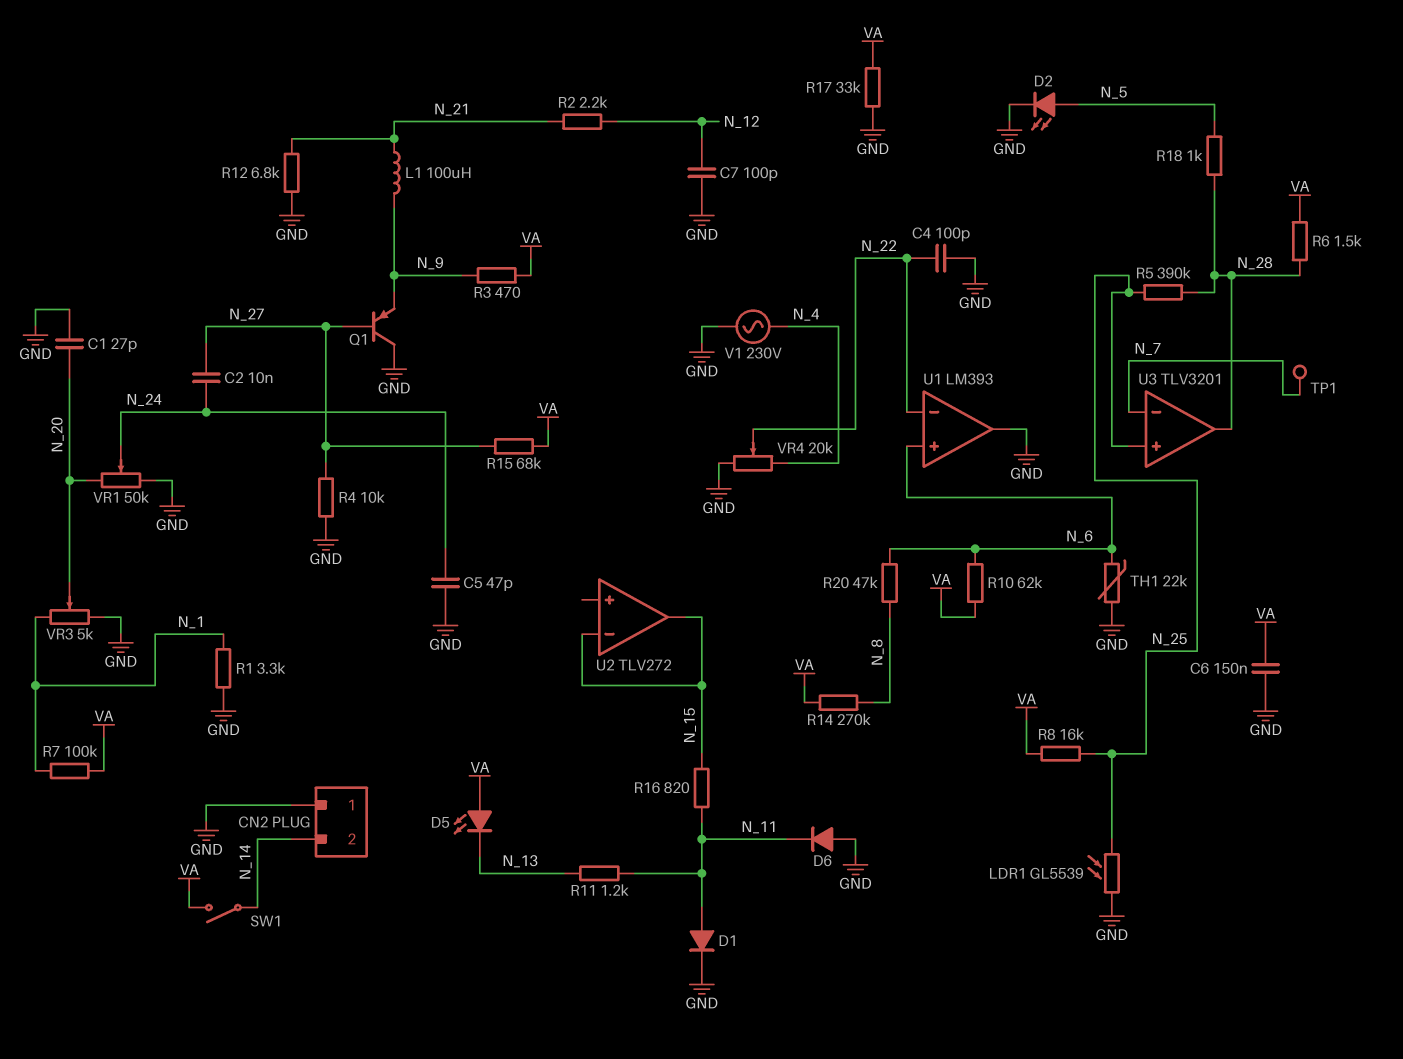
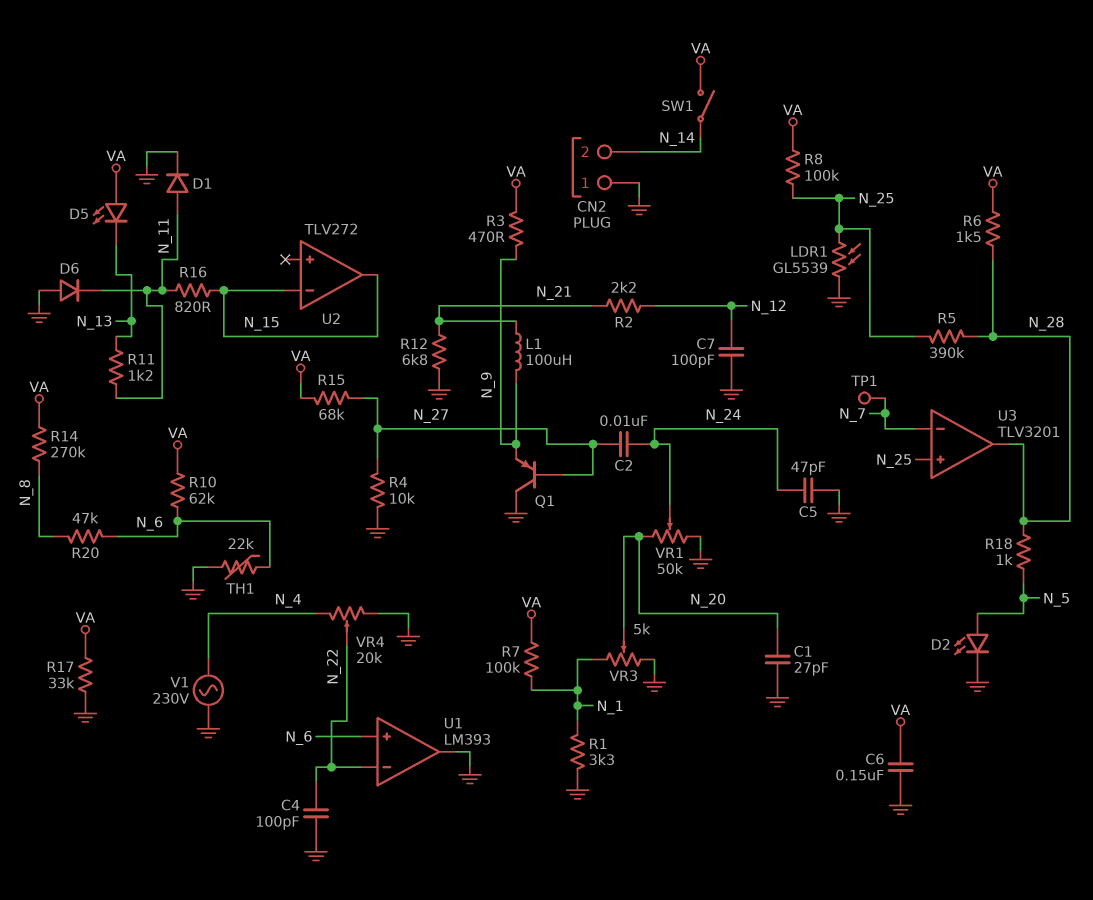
R8: 16k (N_25, VA) -> 100k (N_25, VA)

